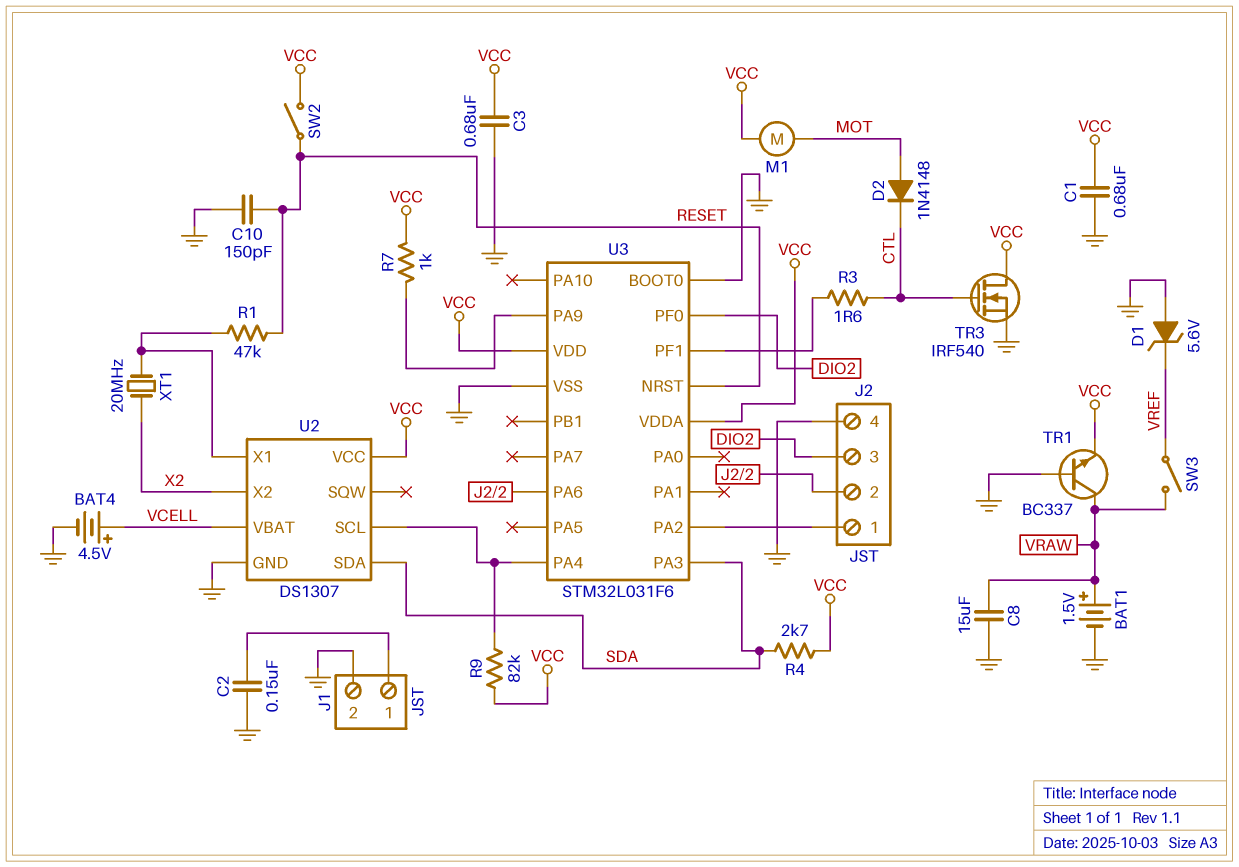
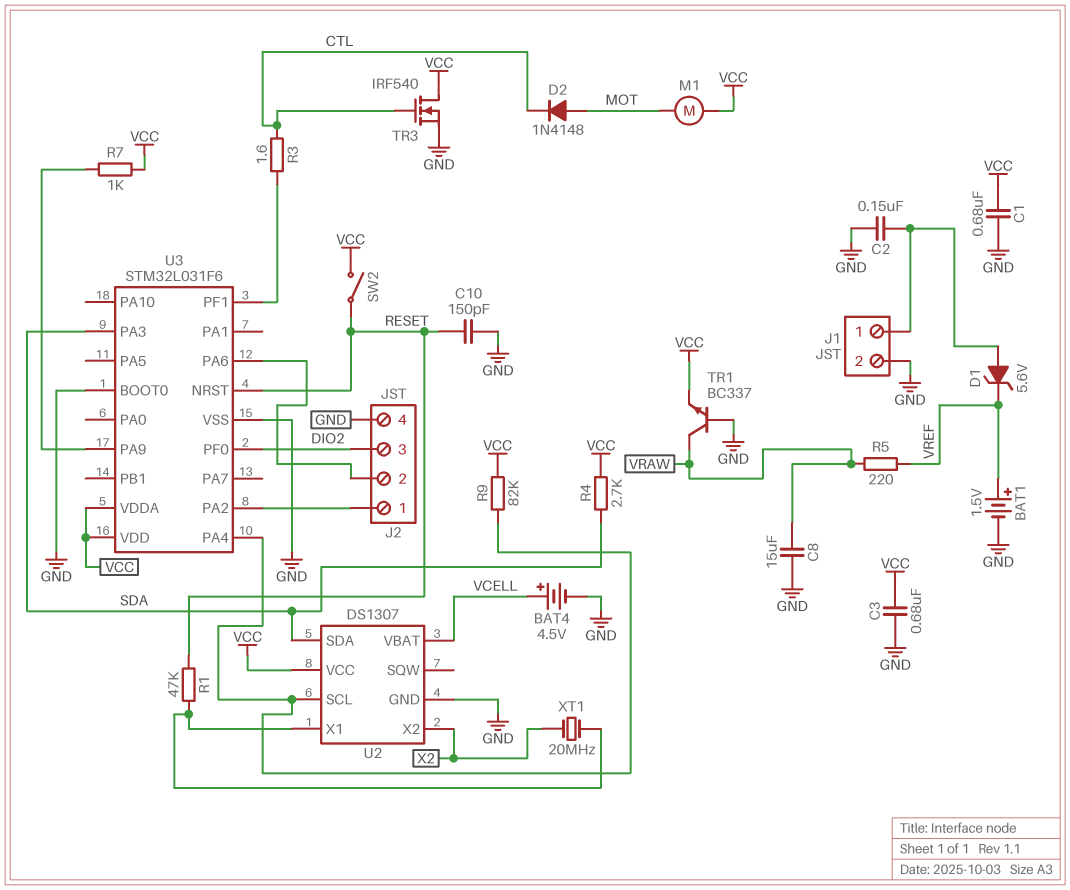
BAT1: 1.5V (plus VRAW, minus GND) -> 1.5V (plus VREF, minus GND)
D1: zener 5.6V (A GND, K VREF) -> zener 5.6V (A J1/1, K VREF)
R5: none -> 220 (VRAW, VREF)
SW3: switch (VRAW, VREF) -> none

